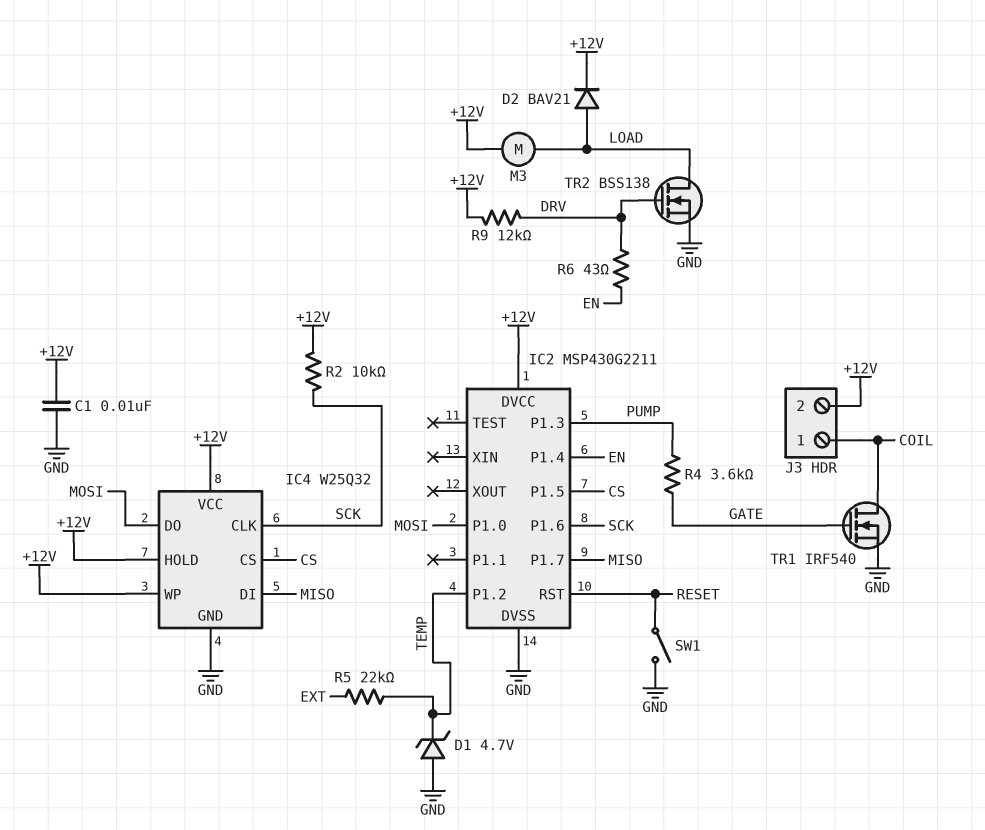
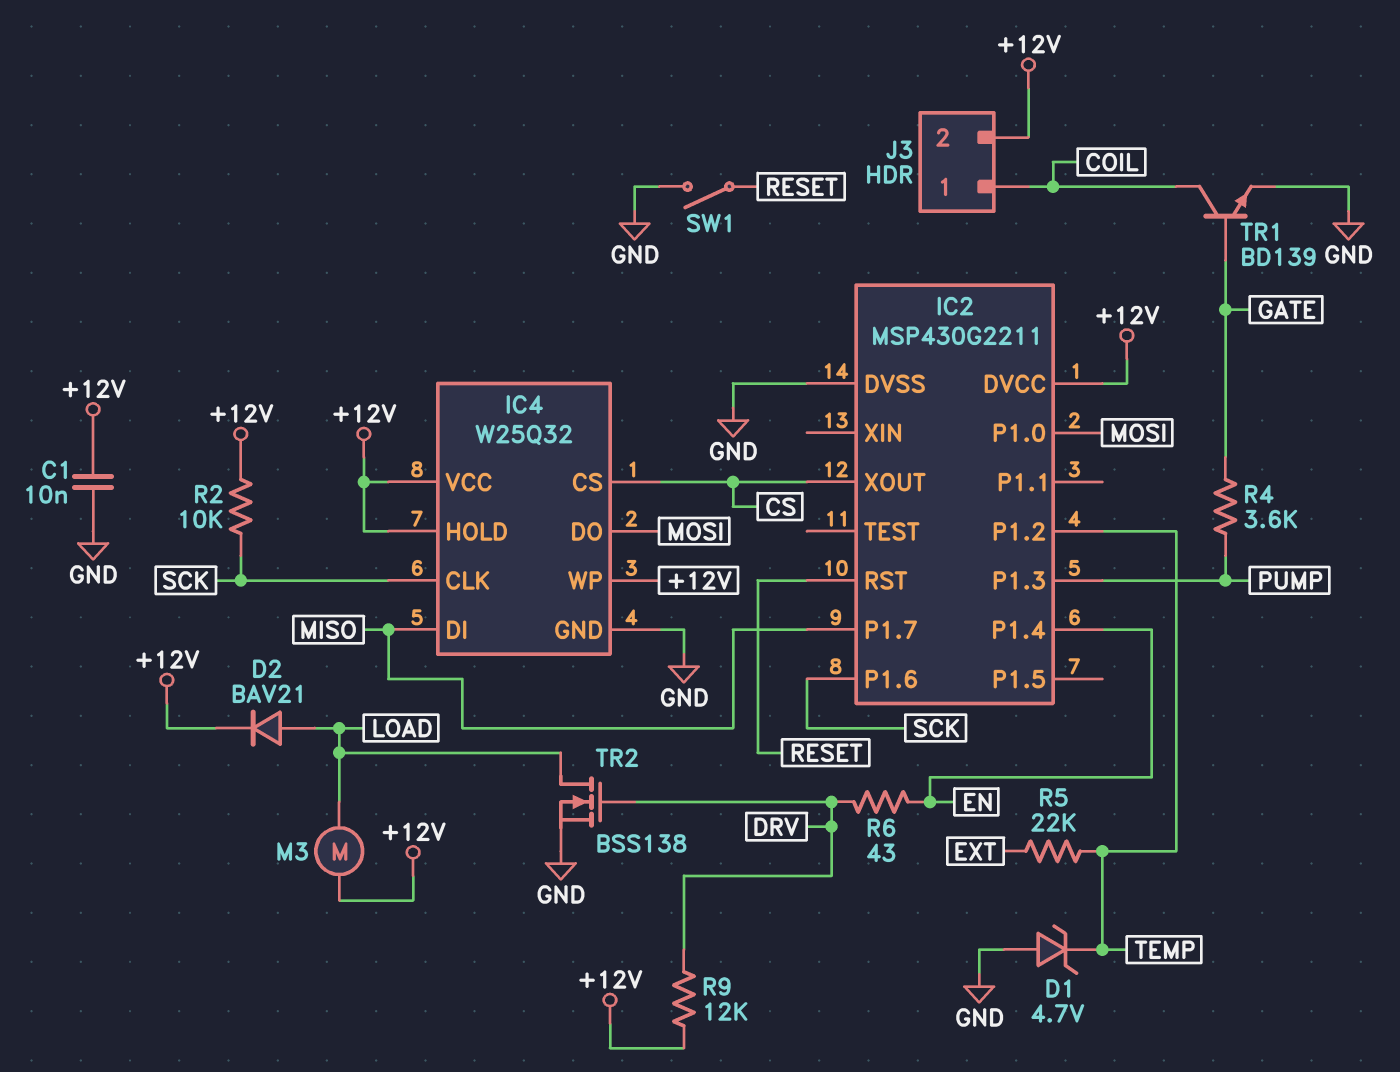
IC2 pin P1.5: CS -> none
IC2 pin XOUT: none -> CS
TR1: NMOS IRF540 (G GATE, D COIL, S GND) -> NPN BD139 (B GATE, C COIL, E GND)

